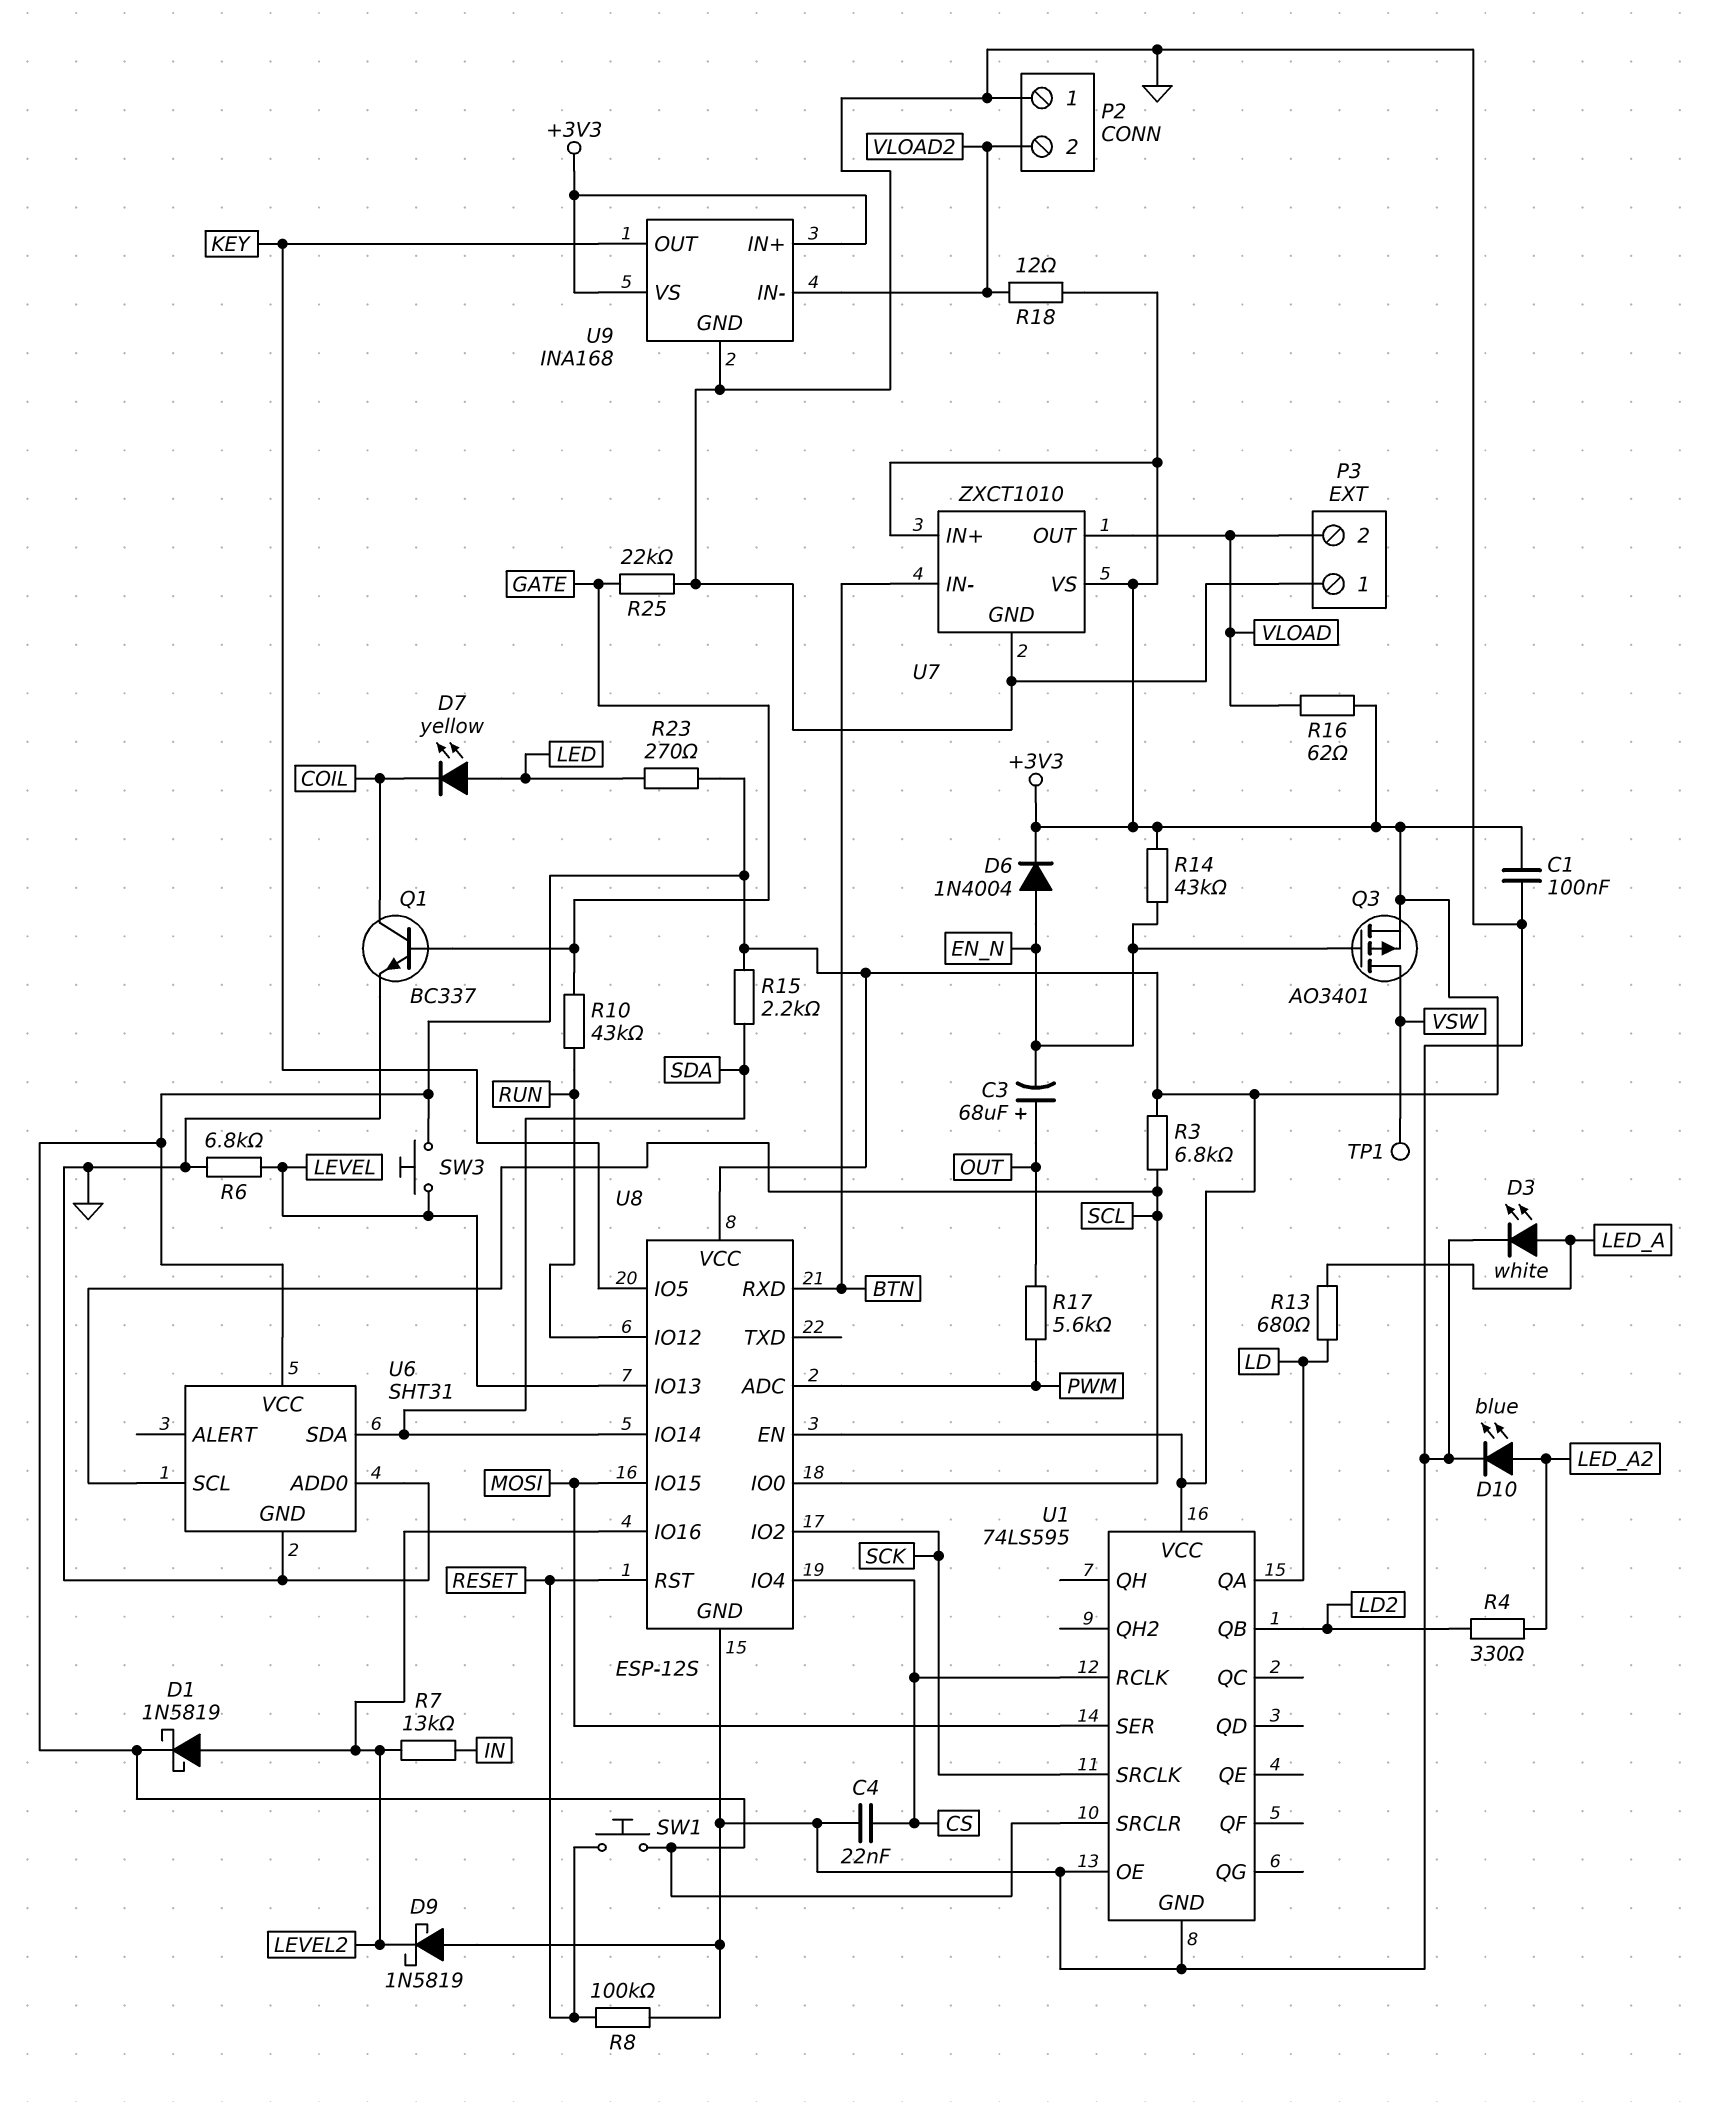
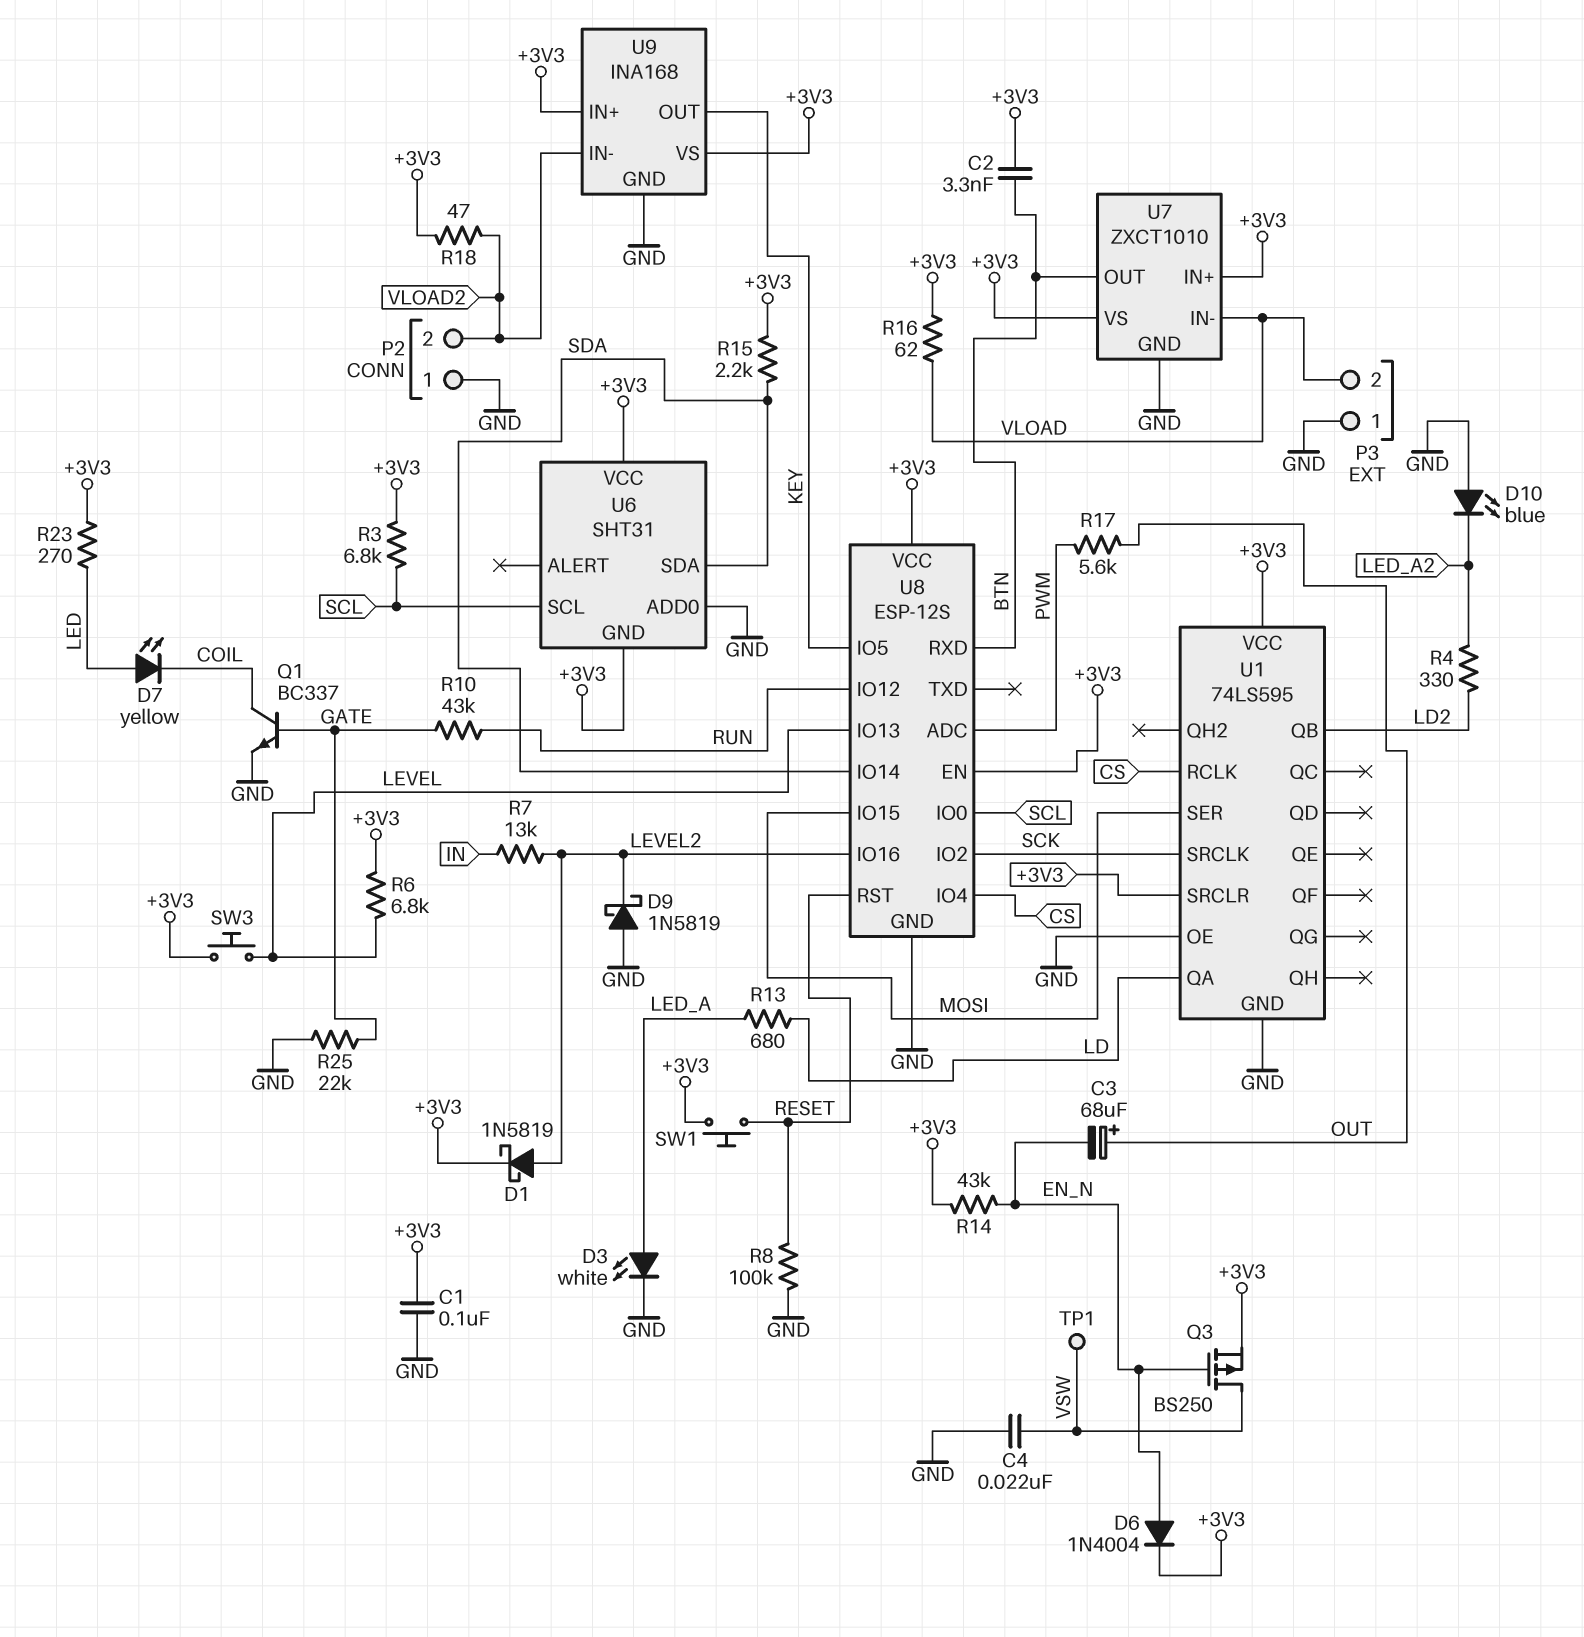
C2: none -> 3.3nF (+3V3, BTN)
C4: 22nF (CS, GND) -> 22nF (GND, VSW)
D10: LED blue (A LED_A2, K GND) -> LED blue (A GND, K LED_A2)
Q3: PMOS AO3401 (G EN_N, D VSW, S +3V3) -> PMOS BS250 (G EN_N, D VSW, S +3V3)
R6: 6.8k (GND, LEVEL) -> 6.8k (+3V3, LEVEL)
R18: 12 (+3V3, VLOAD2) -> 47 (+3V3, VLOAD2)
U6 pin GND: GND -> +3V3
U7 pin IN-: BTN -> VLOAD
U7 pin OUT: VLOAD -> BTN

